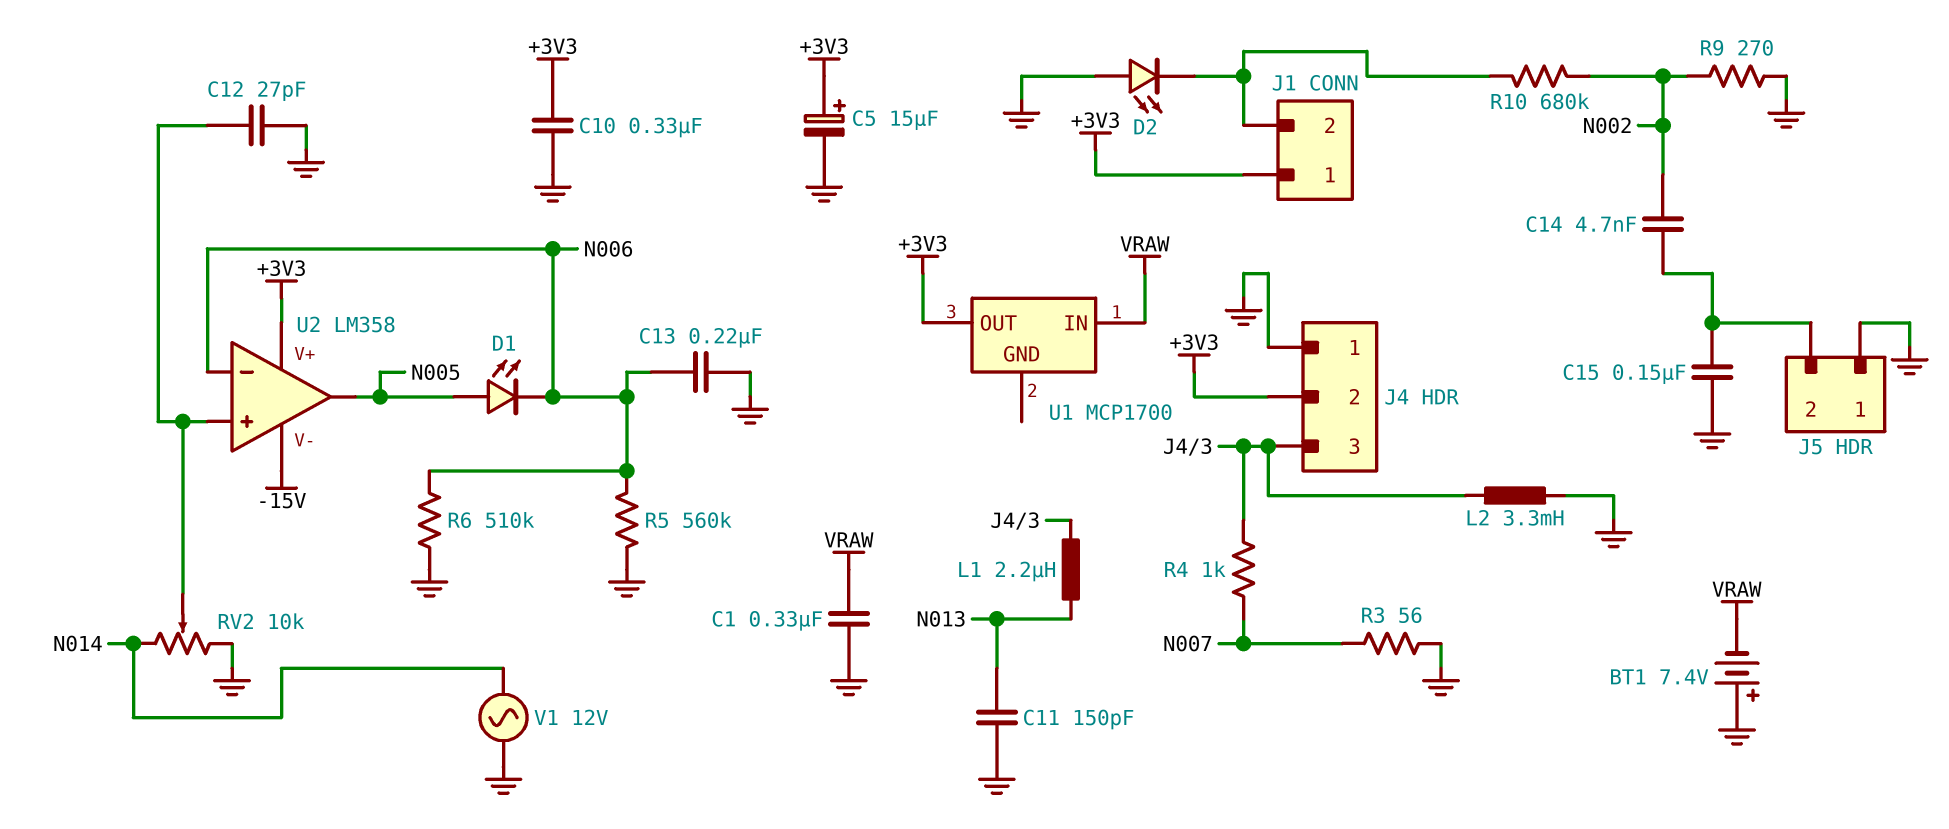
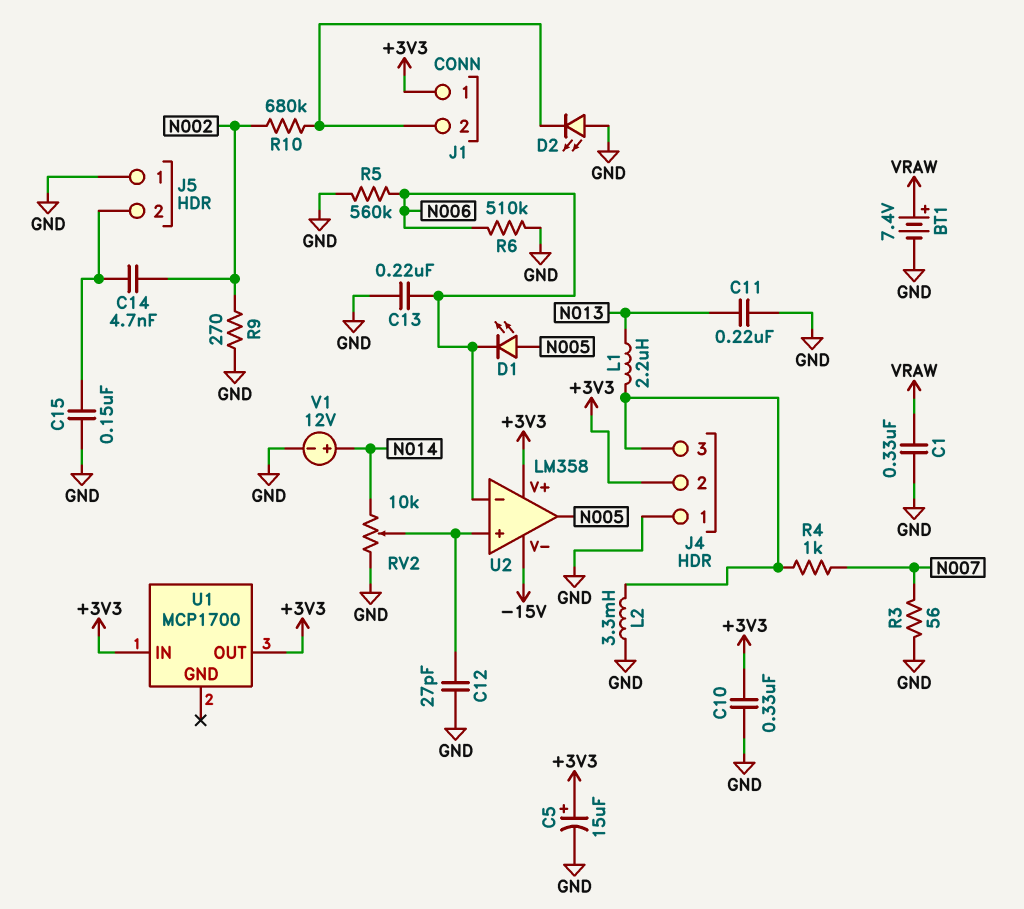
BT1: 7.4V (plus GND, minus VRAW) -> 7.4V (plus VRAW, minus GND)
C11: 150pF (GND, N013) -> 220nF (GND, N013)
U1 pin IN: VRAW -> +3V3
V1: AC 12V (GND, N014) -> 12V (plus N014, minus GND)

